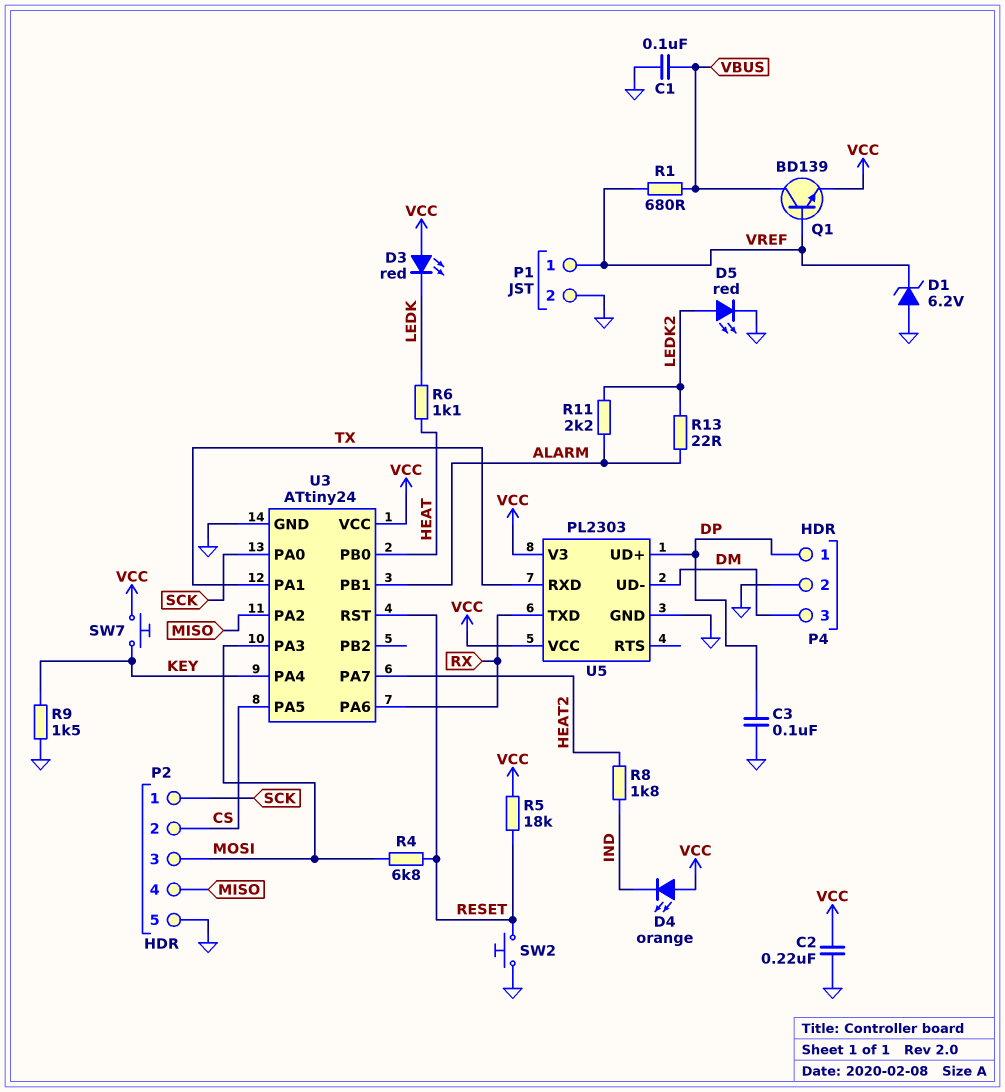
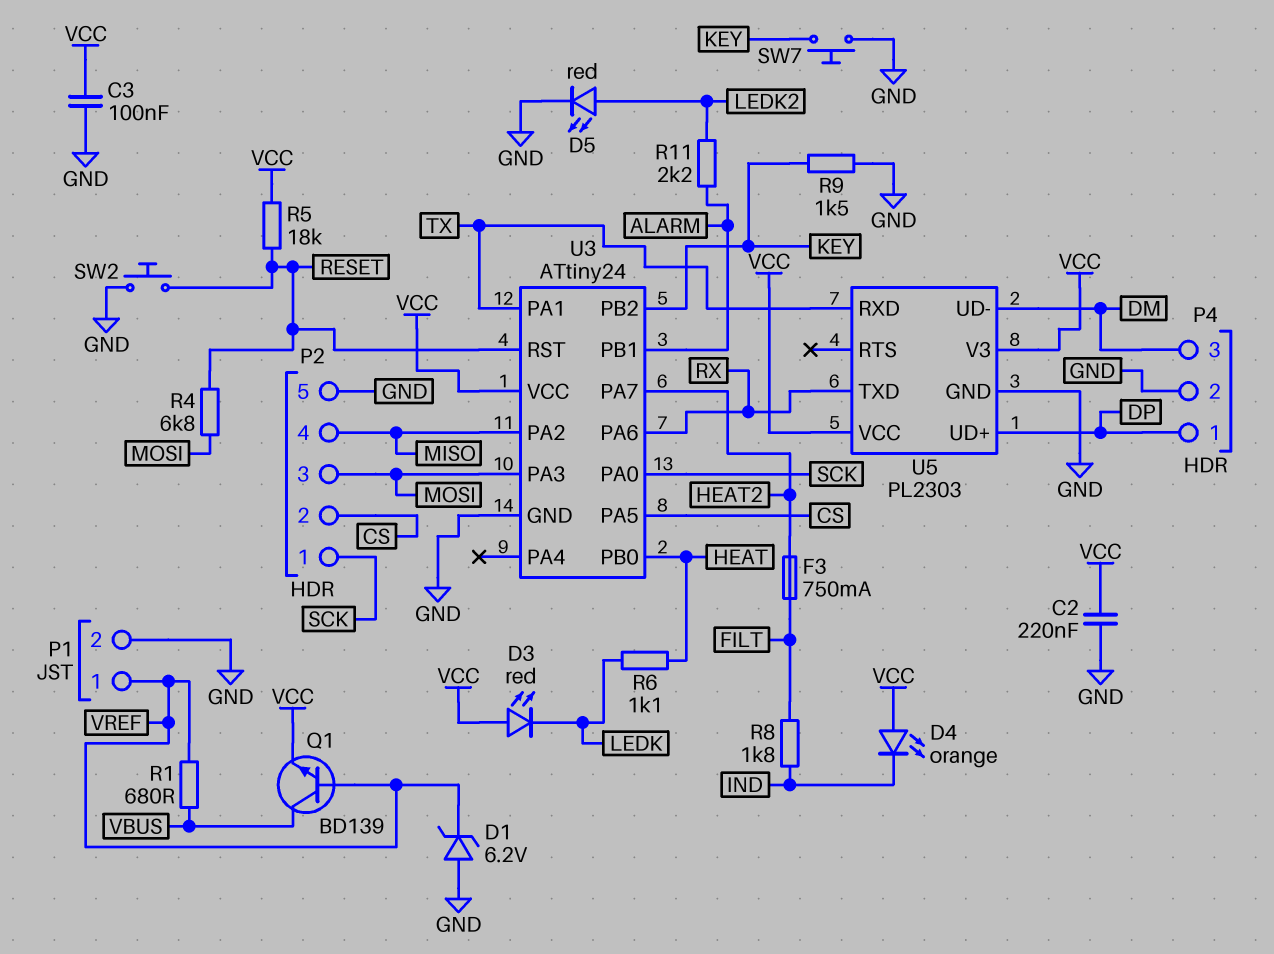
C1: 100nF (GND, VBUS) -> none
C3: 100nF (DP, GND) -> 100nF (GND, VCC)
F3: none -> 750mA (FILT, HEAT2)
R8: 1.8k (HEAT2, IND) -> 1.8k (FILT, IND)
R13: 22 (ALARM, LEDK2) -> none
SW7: button (KEY, VCC) -> button (GND, KEY)
U3 pin PA4: KEY -> none
U3 pin PB2: none -> KEY

